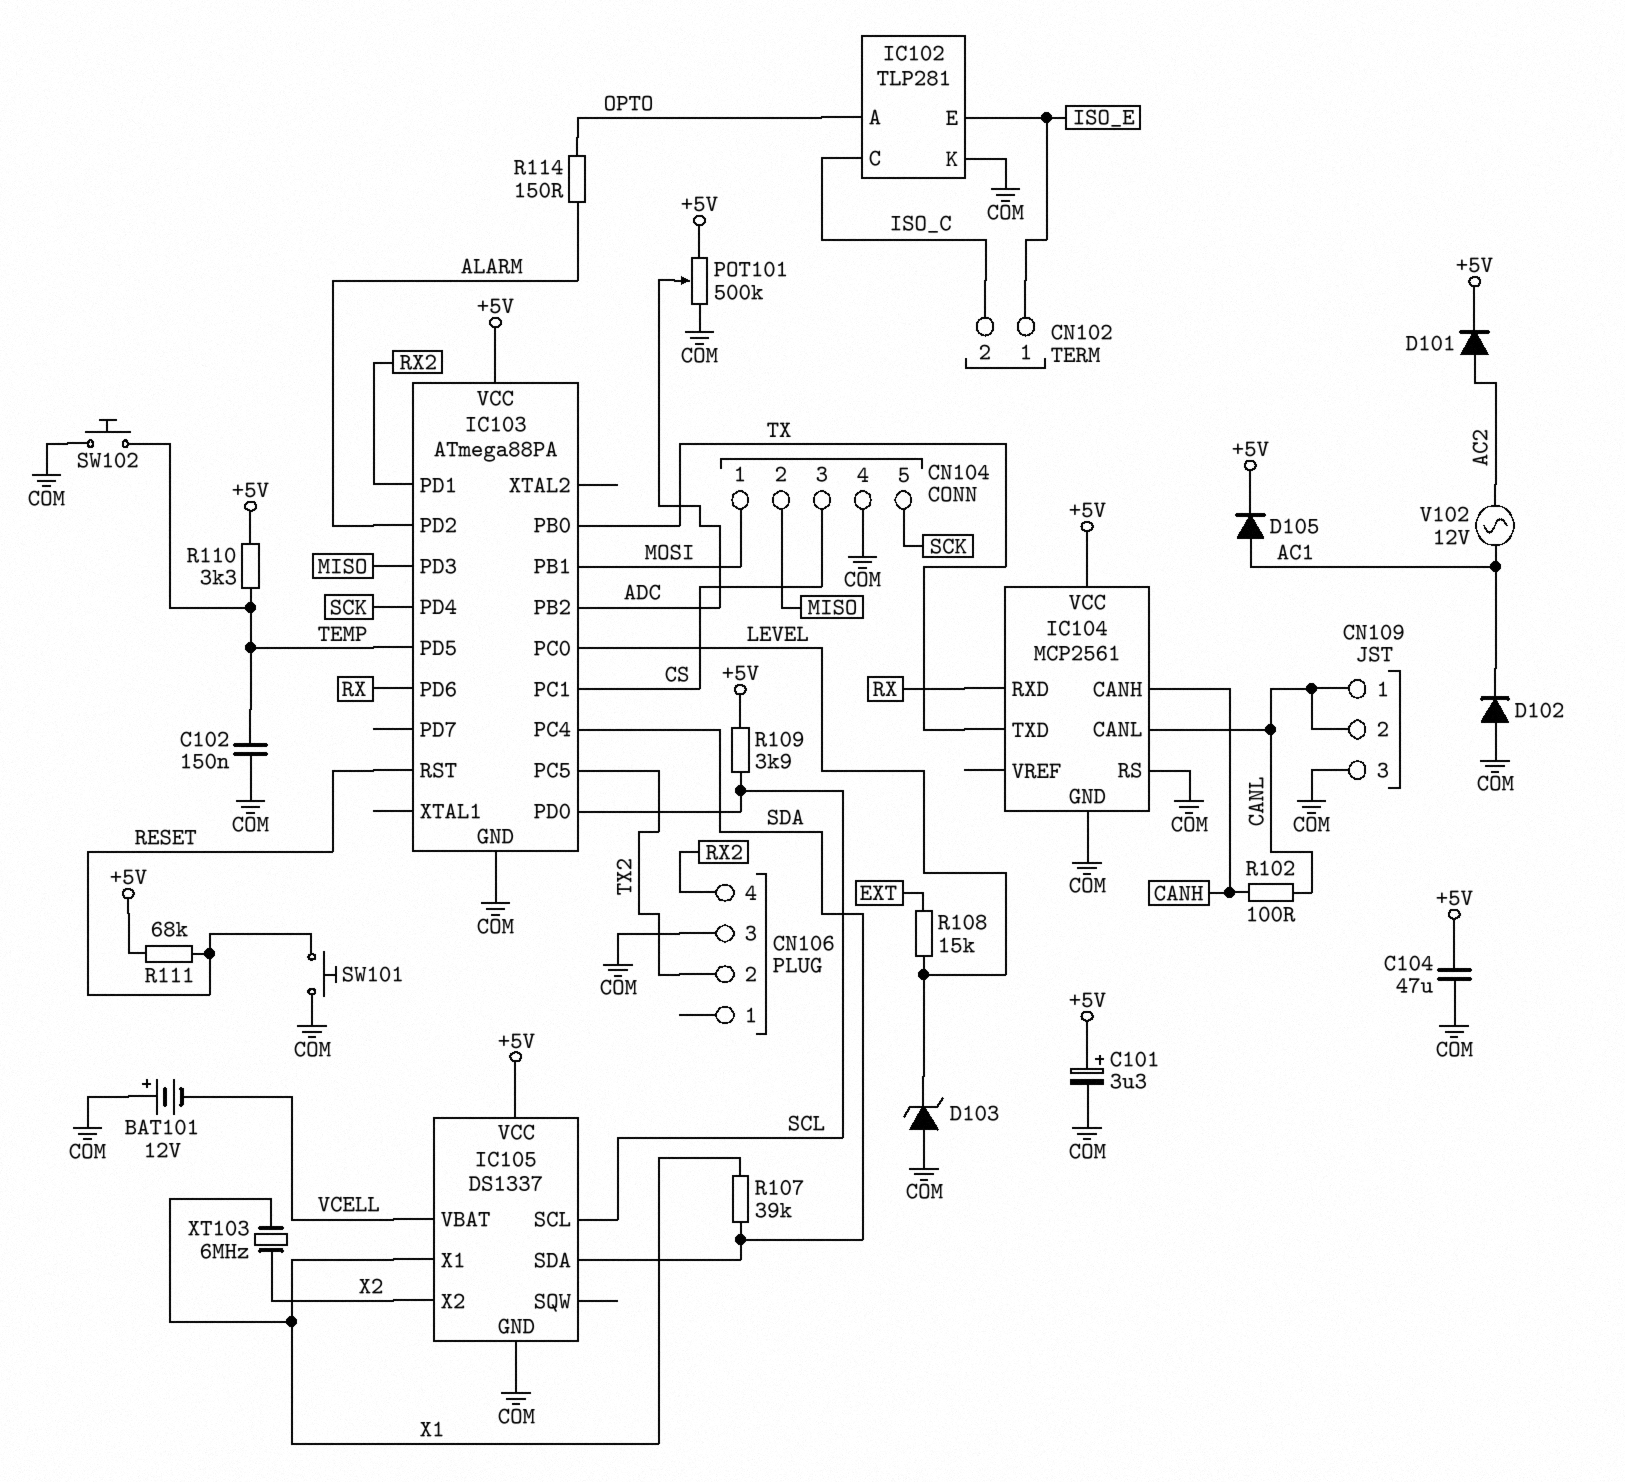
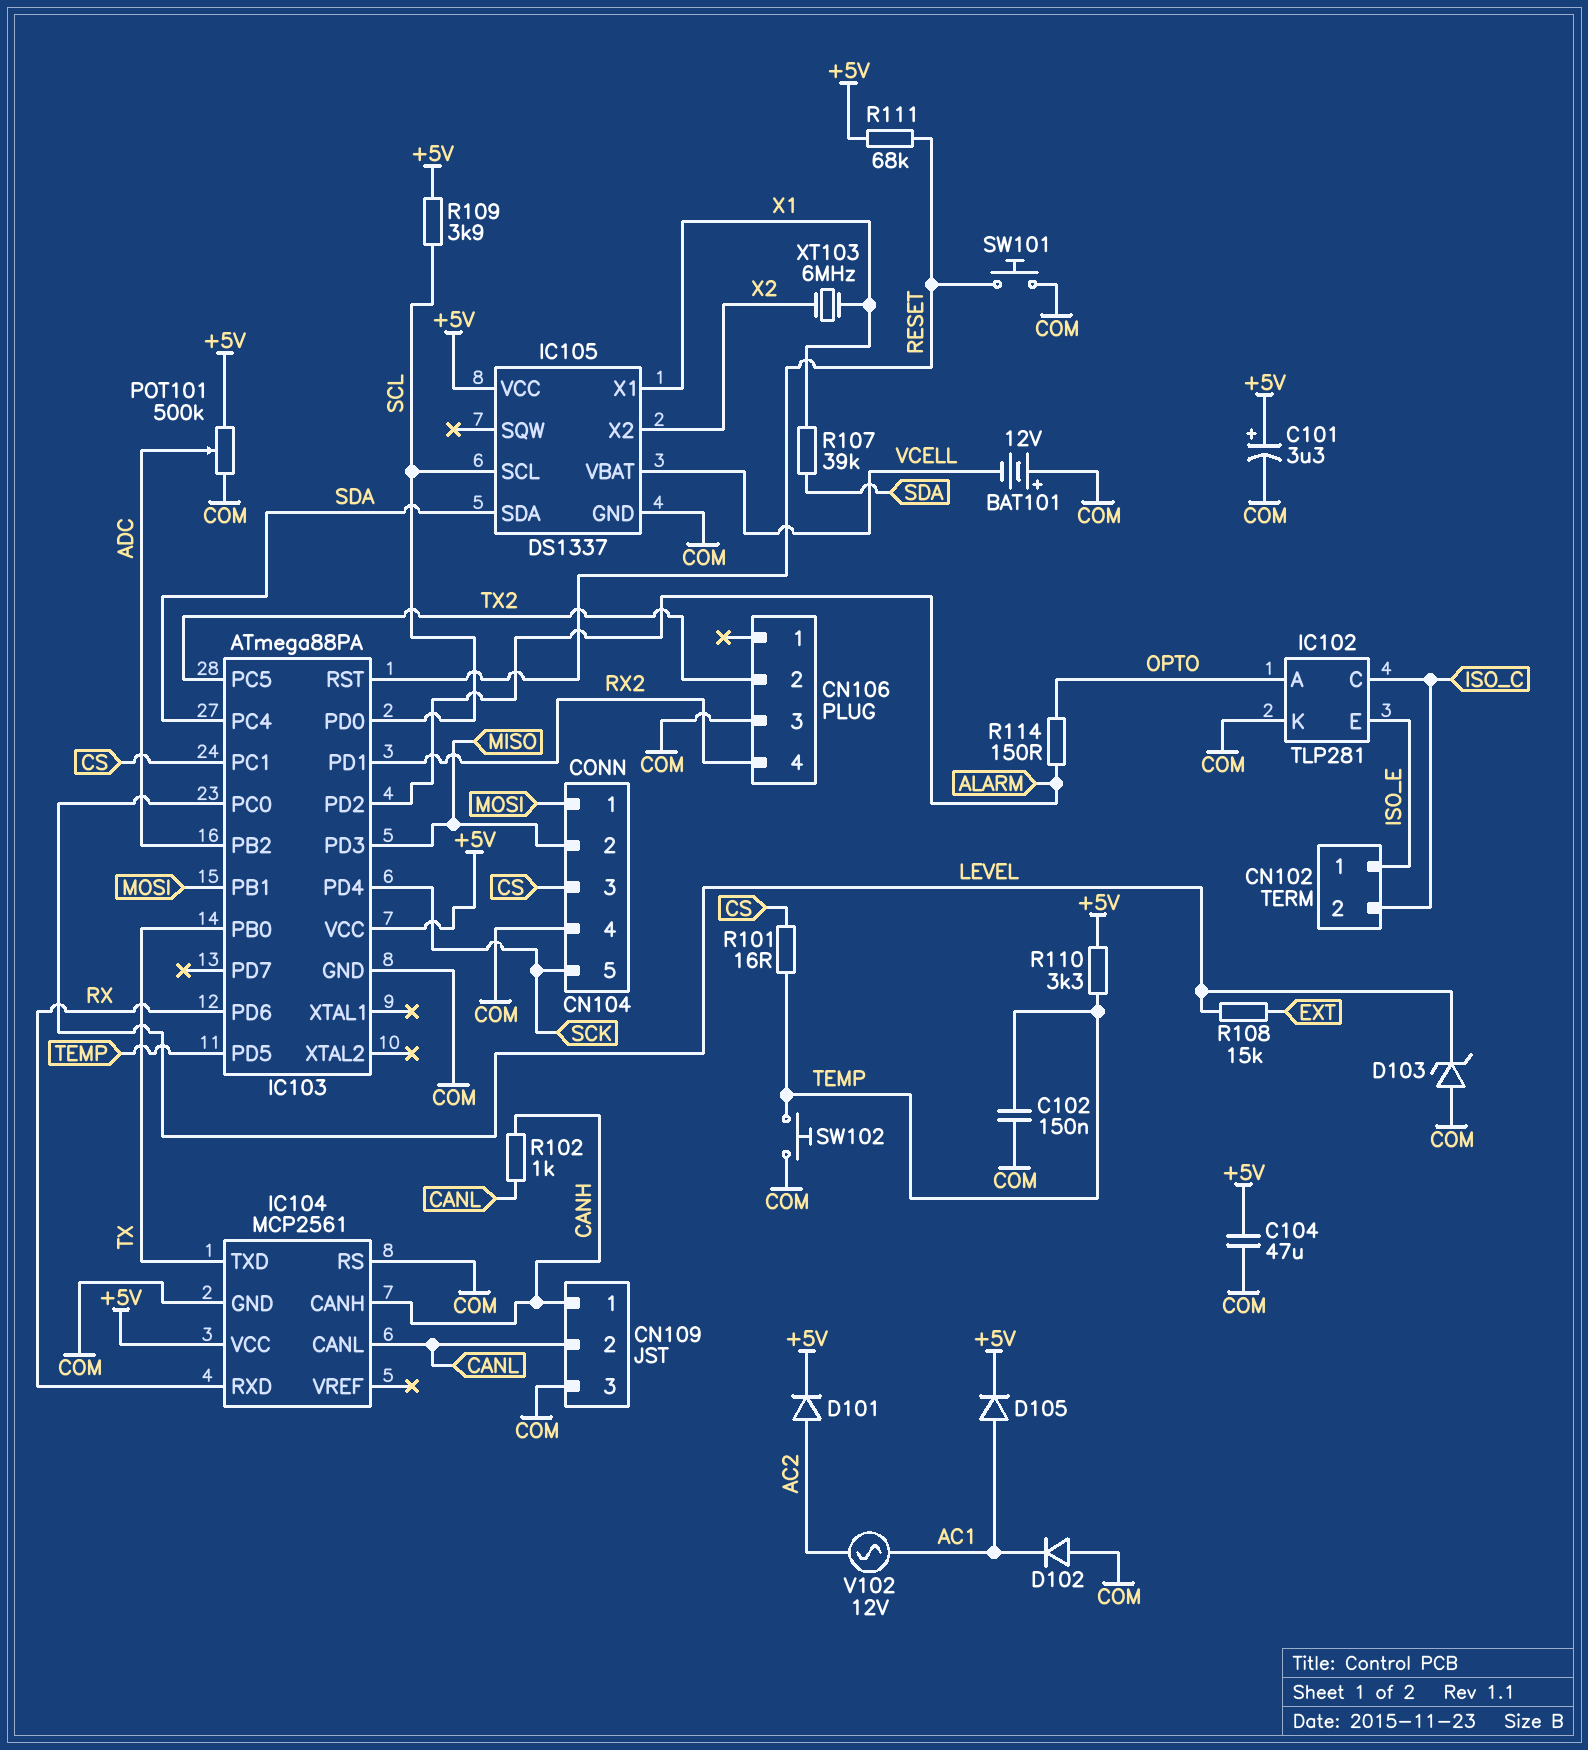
CN109 pin 1: CANL -> CANH
R101: none -> 16 (CS, TEMP)
R102: 100 (CANH, CANL) -> 1k (CANH, CANL)

